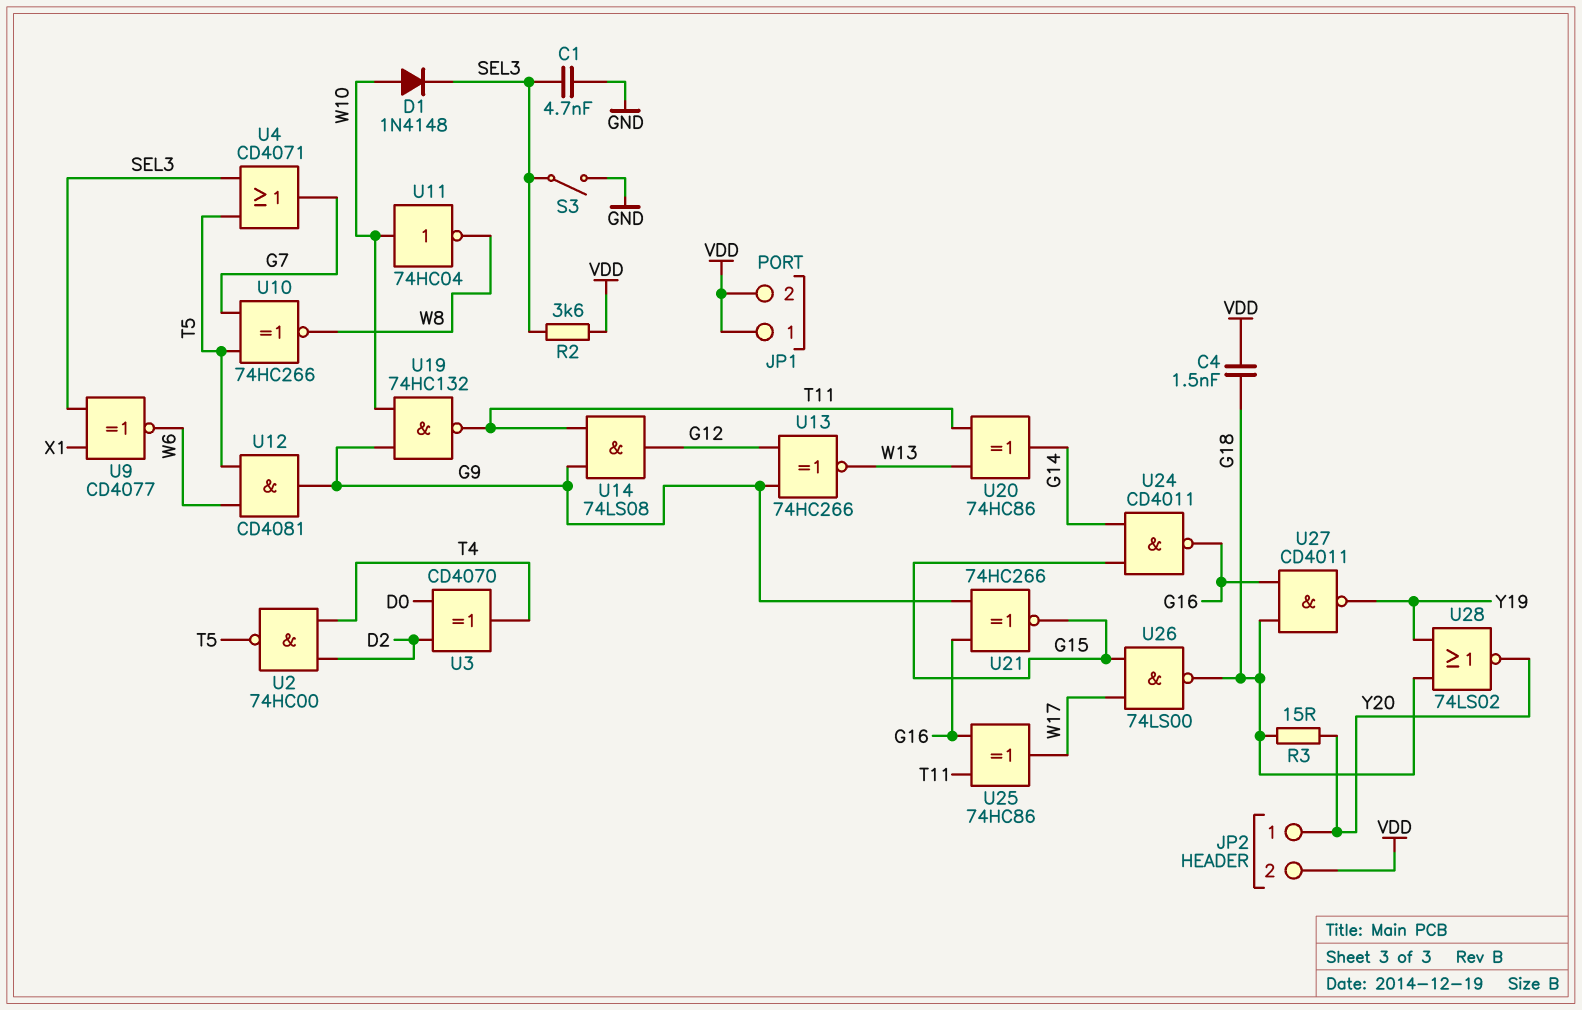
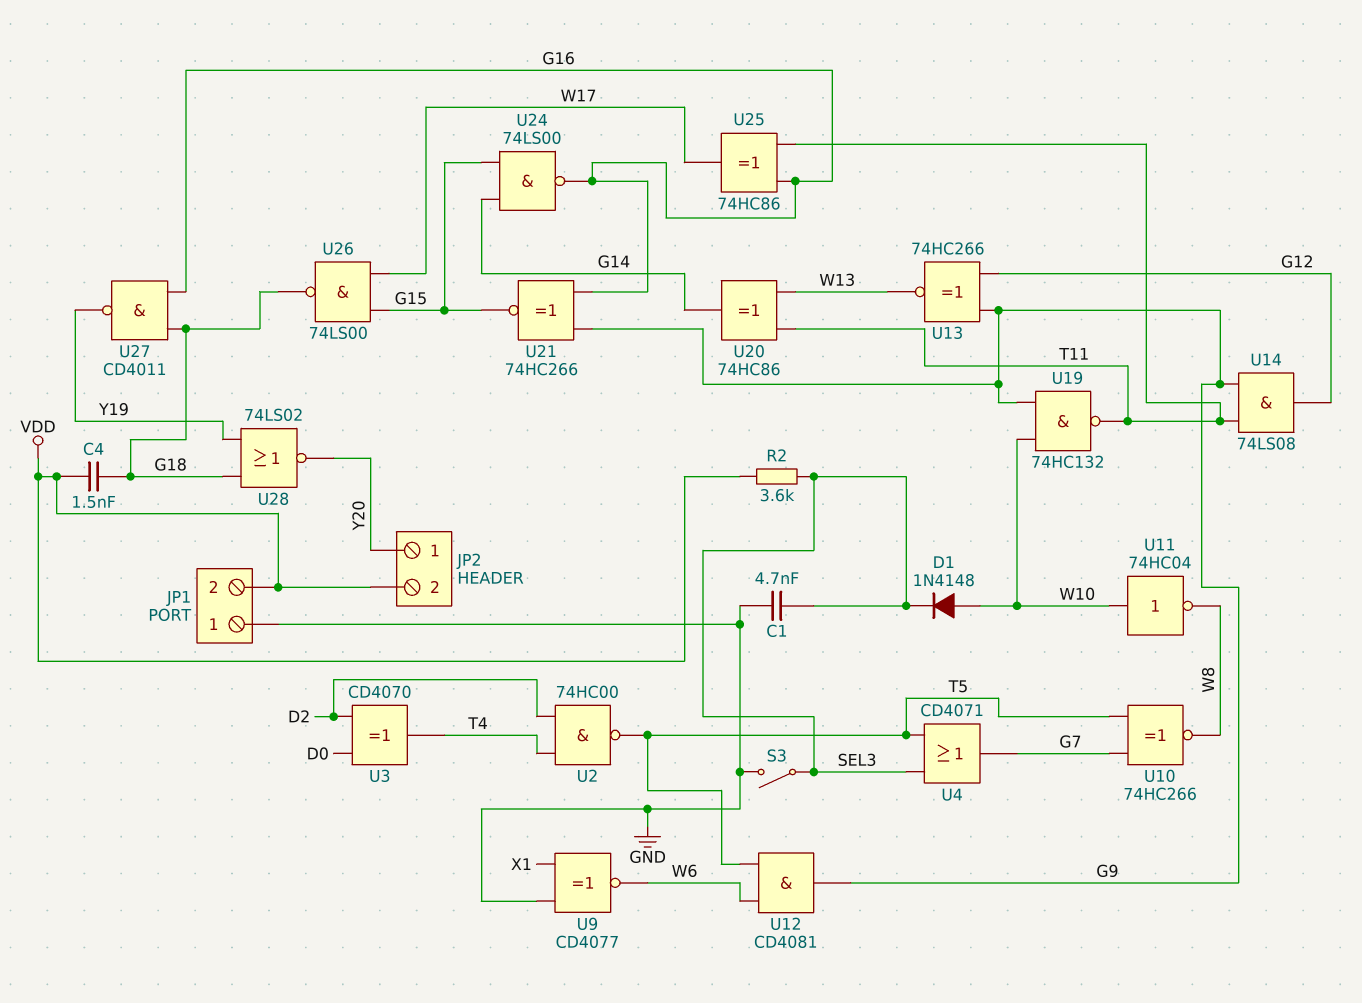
JP1 pin 1: VDD -> GND
R3: 15 (G18, Y20) -> none
U9: XNOR CD4077 (in SEL3, in X1, out W6) -> XNOR CD4077 (in GND, in X1, out W6)
U24: NAND CD4011 (in G14, in G15, out G16) -> NAND 74LS00 (in G14, in G15, out G16)

